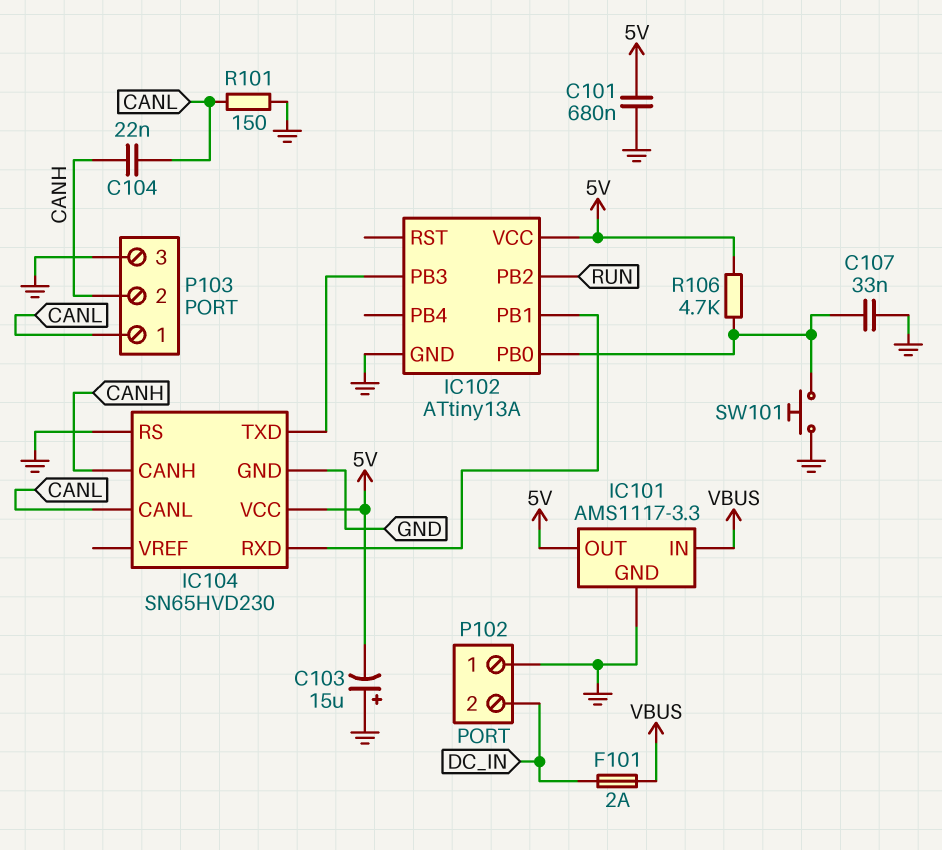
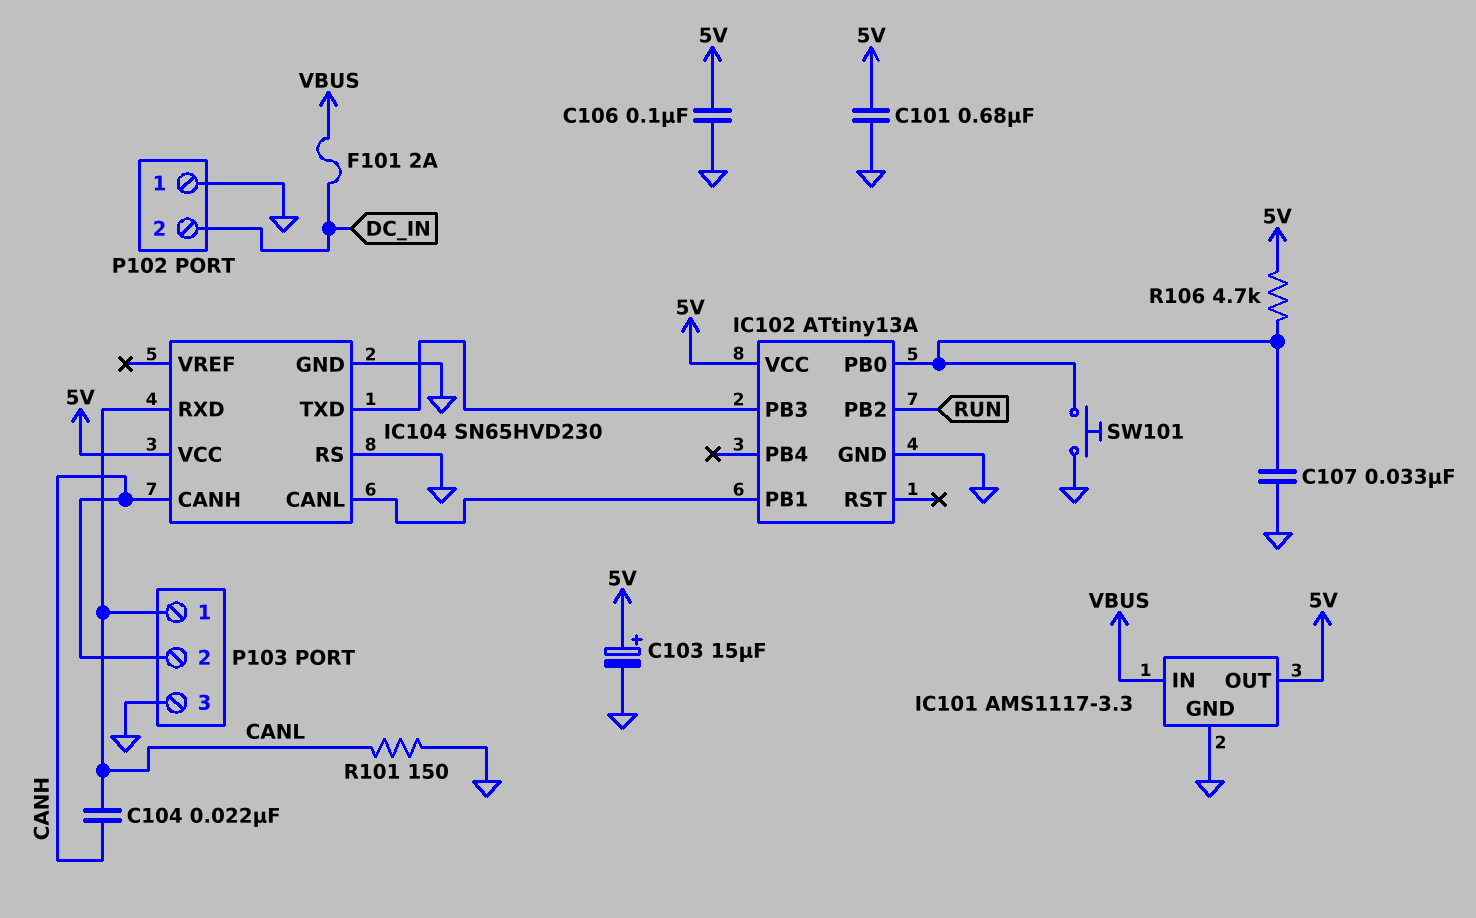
C103: 15uF (plus GND, minus 5V) -> 15uF (plus 5V, minus GND)
C106: none -> 100nF (5V, GND)
IC104 pin CANL: CANL -> IC102/PB1
IC104 pin RXD: IC102/PB1 -> CANL

